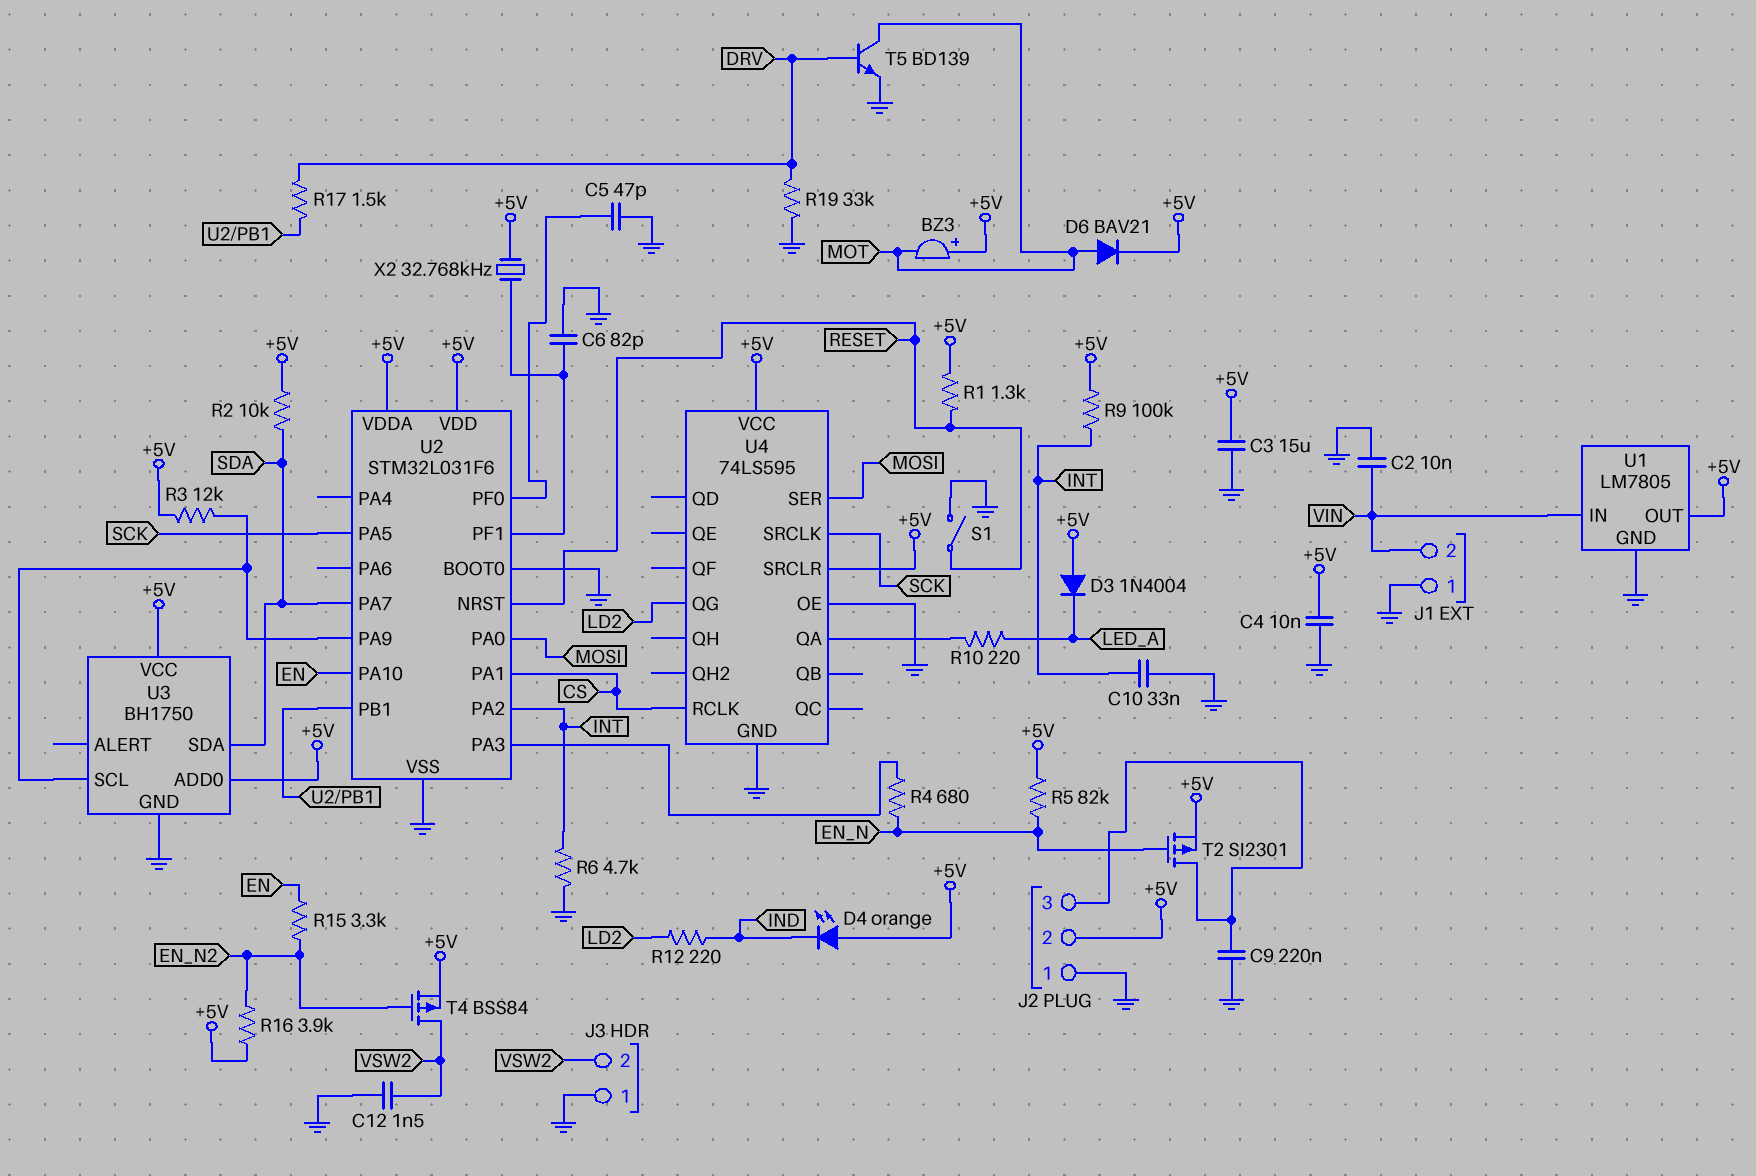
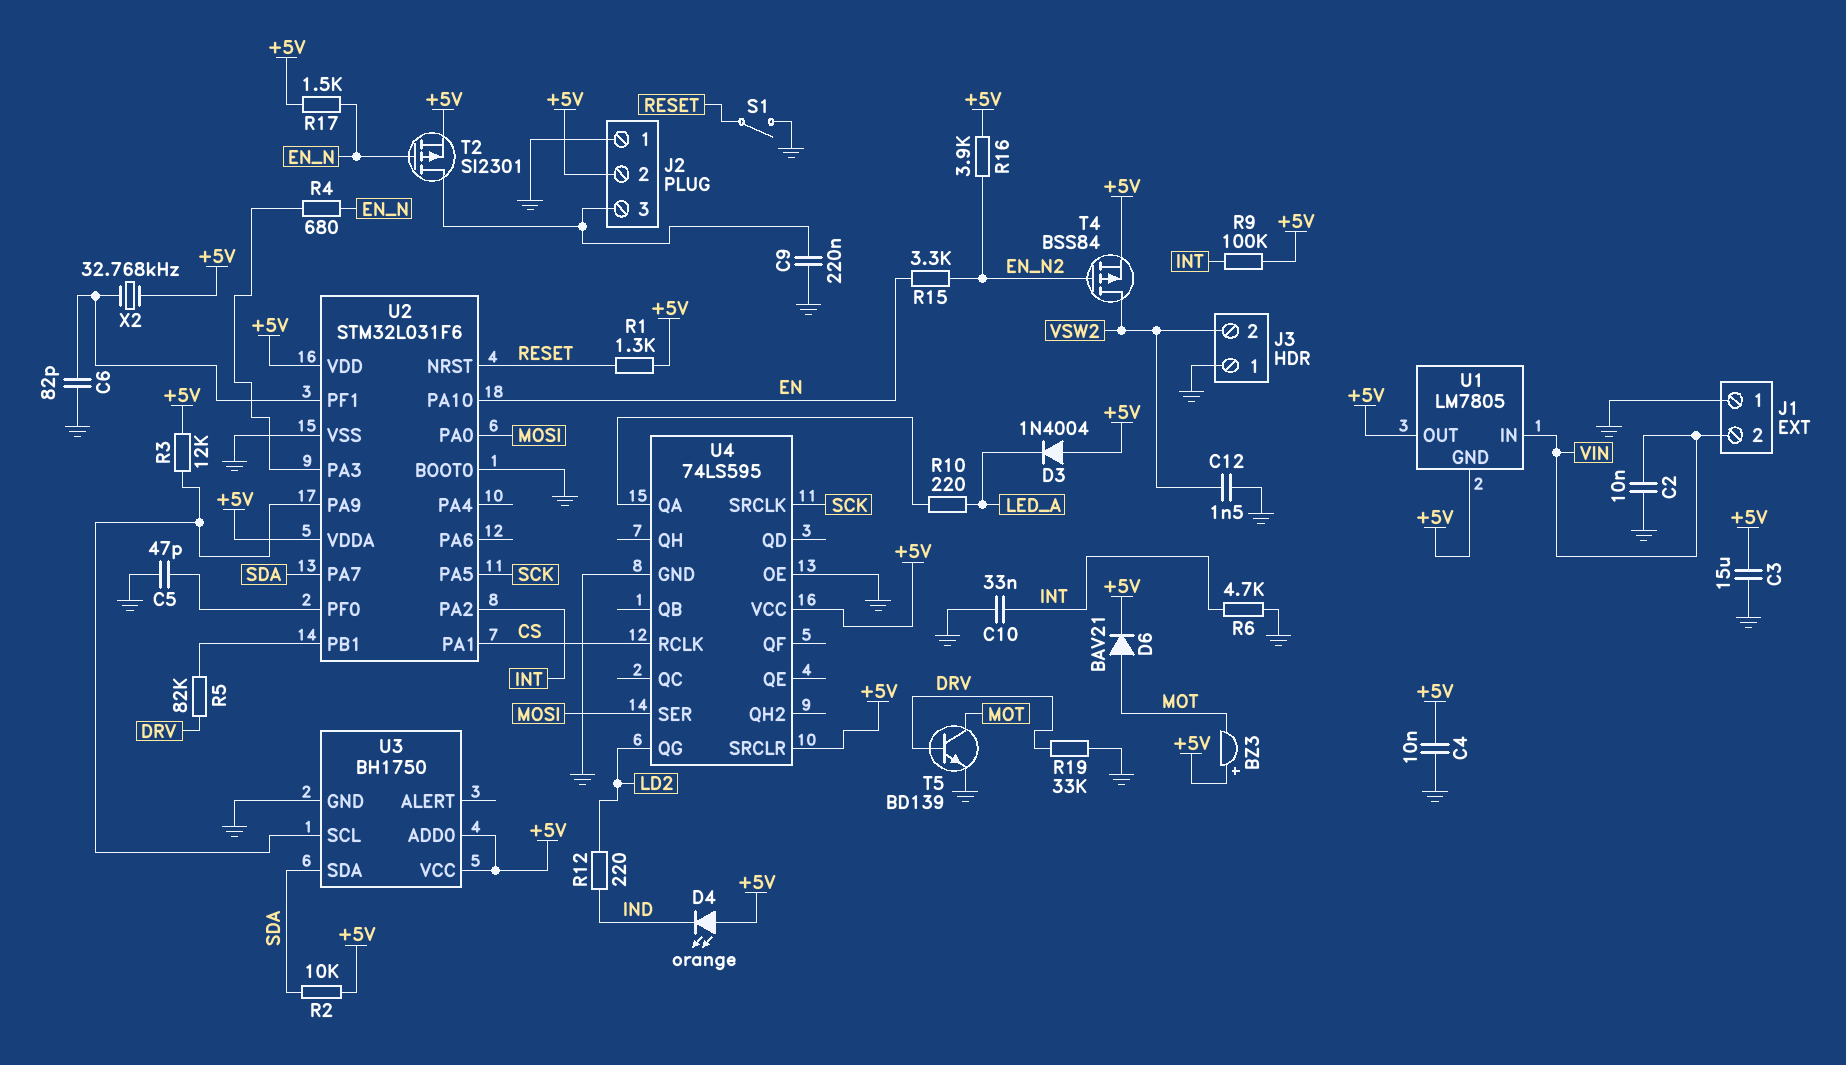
R5: 82k (+5V, EN_N) -> 82k (DRV, U2/PB1)
R17: 1.5k (DRV, U2/PB1) -> 1.5k (+5V, EN_N)
U1 pin GND: GND -> +5V

